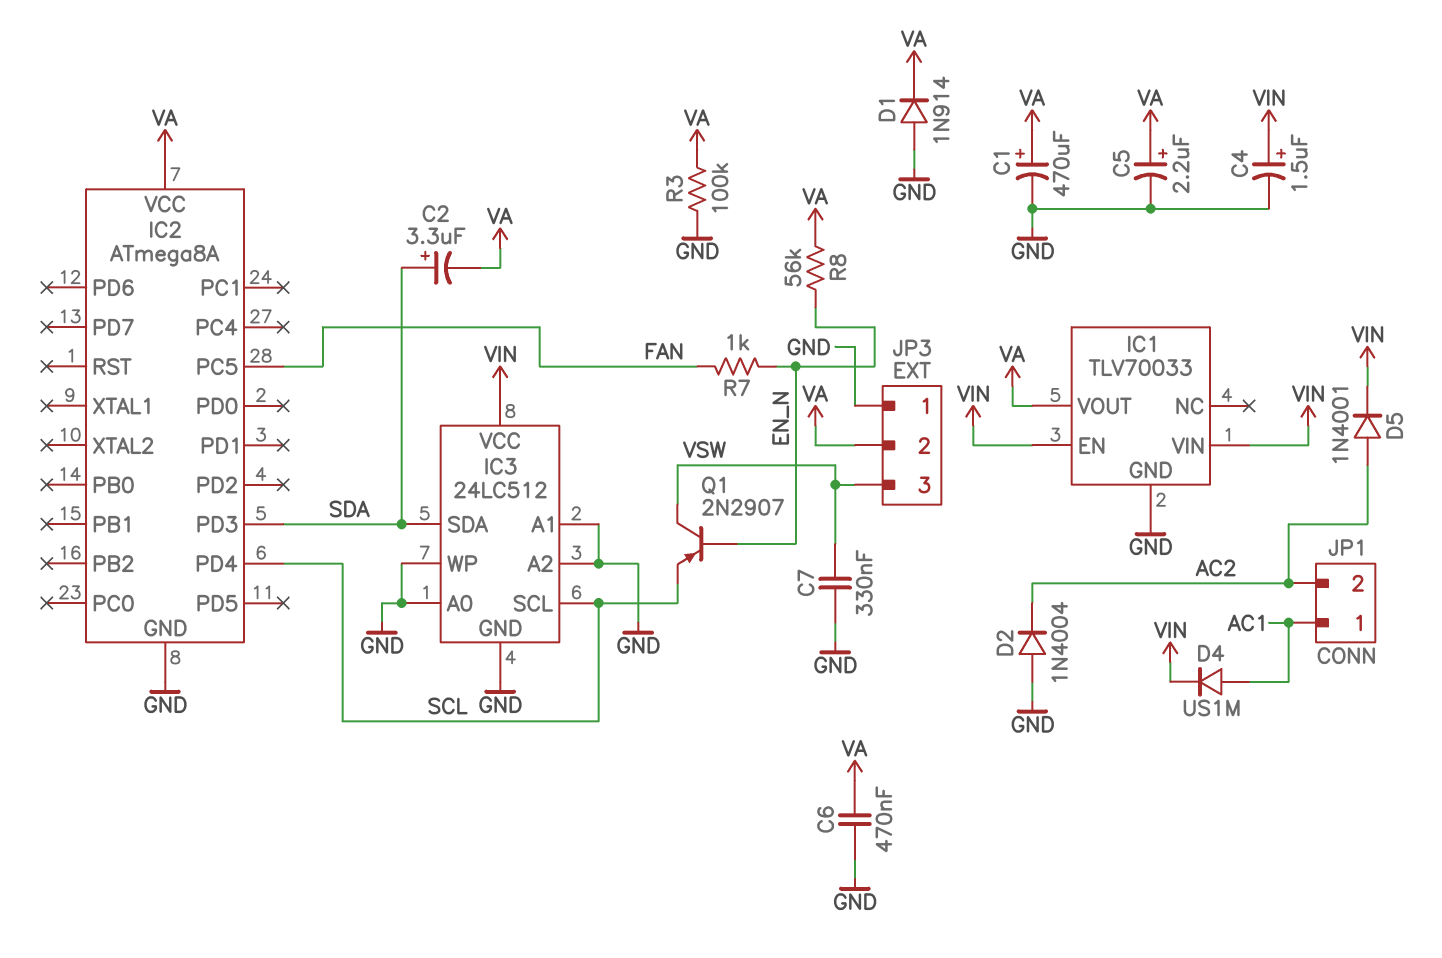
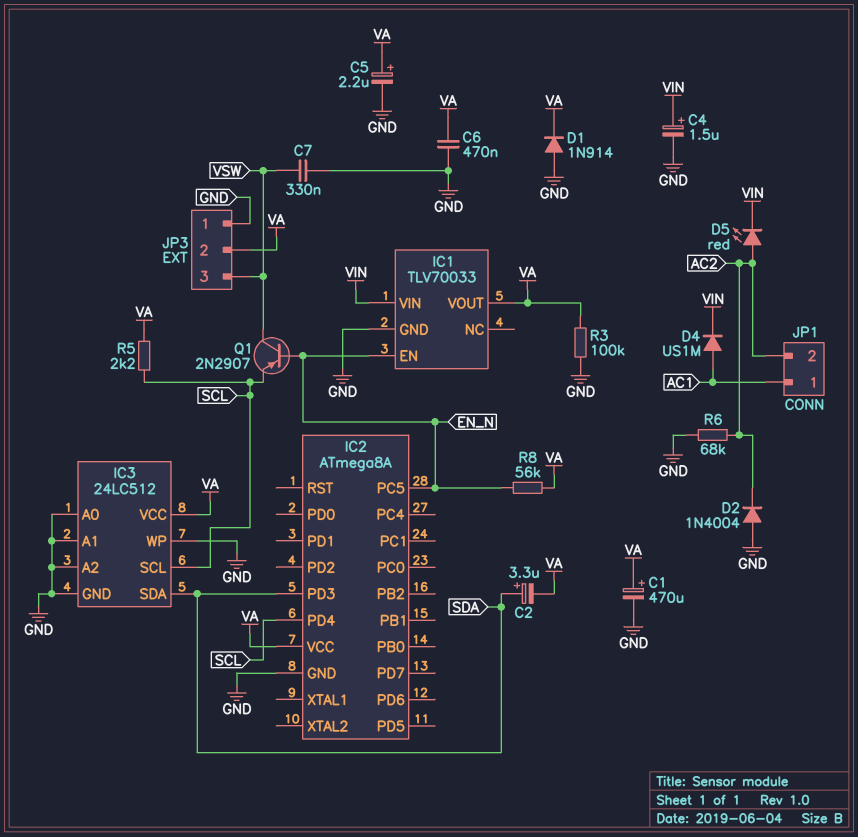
D5: diode 1N4001 (A AC2, K VIN) -> LED red (A AC2, K VIN)
IC1 pin EN: VIN -> EN_N
IC2 pin PC5: FAN -> EN_N
IC3 pin VCC: VIN -> VA
R5: none -> 2.2k (SCL, VA)
R6: none -> 68k (AC2, GND)
R7: 1k (EN_N, FAN) -> none

